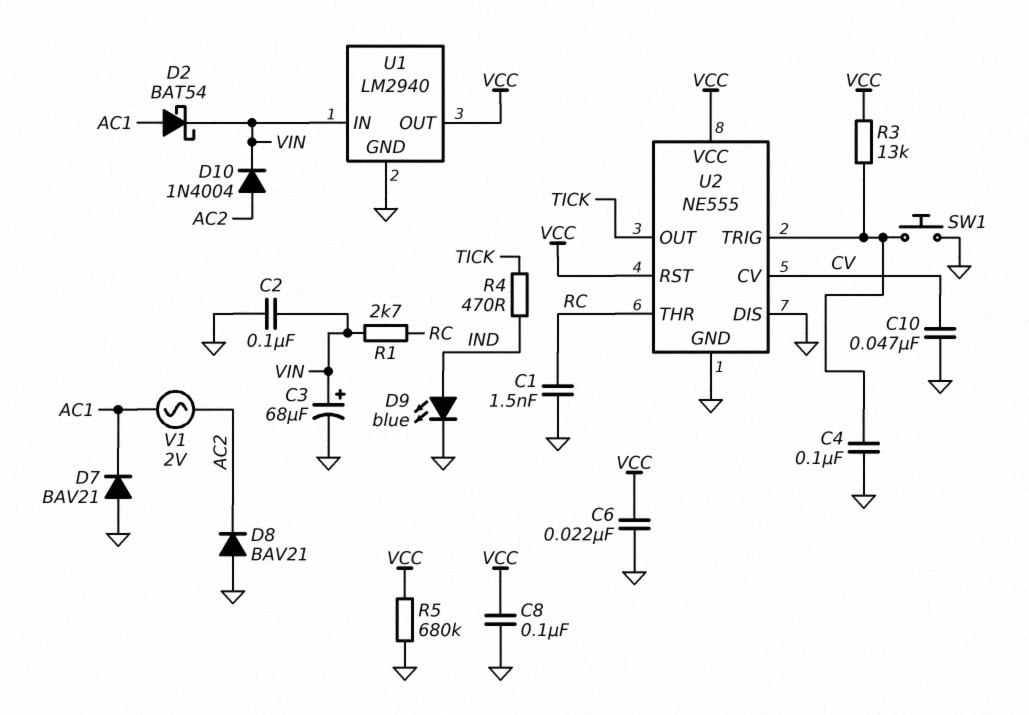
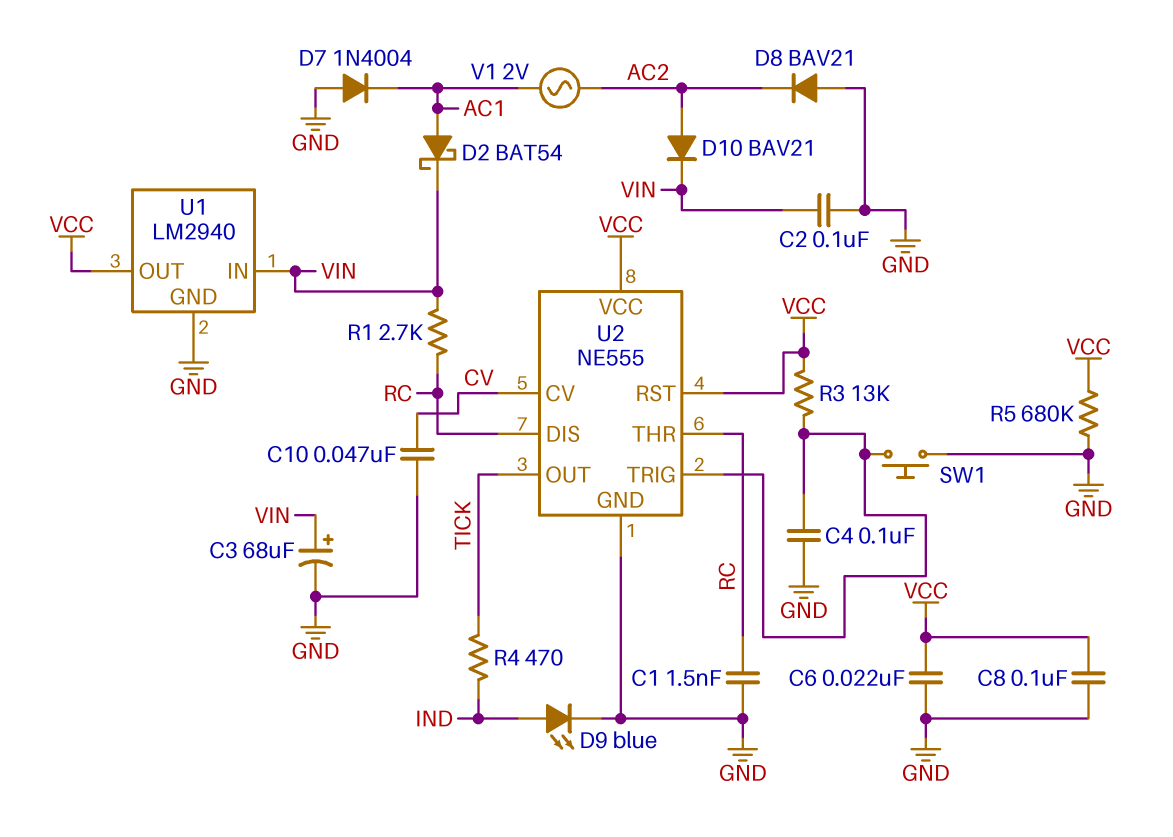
D7: diode BAV21 (A GND, K AC1) -> diode 1N4004 (A GND, K AC1)
D10: diode 1N4004 (A AC2, K VIN) -> diode BAV21 (A AC2, K VIN)
U2 pin DIS: GND -> RC

